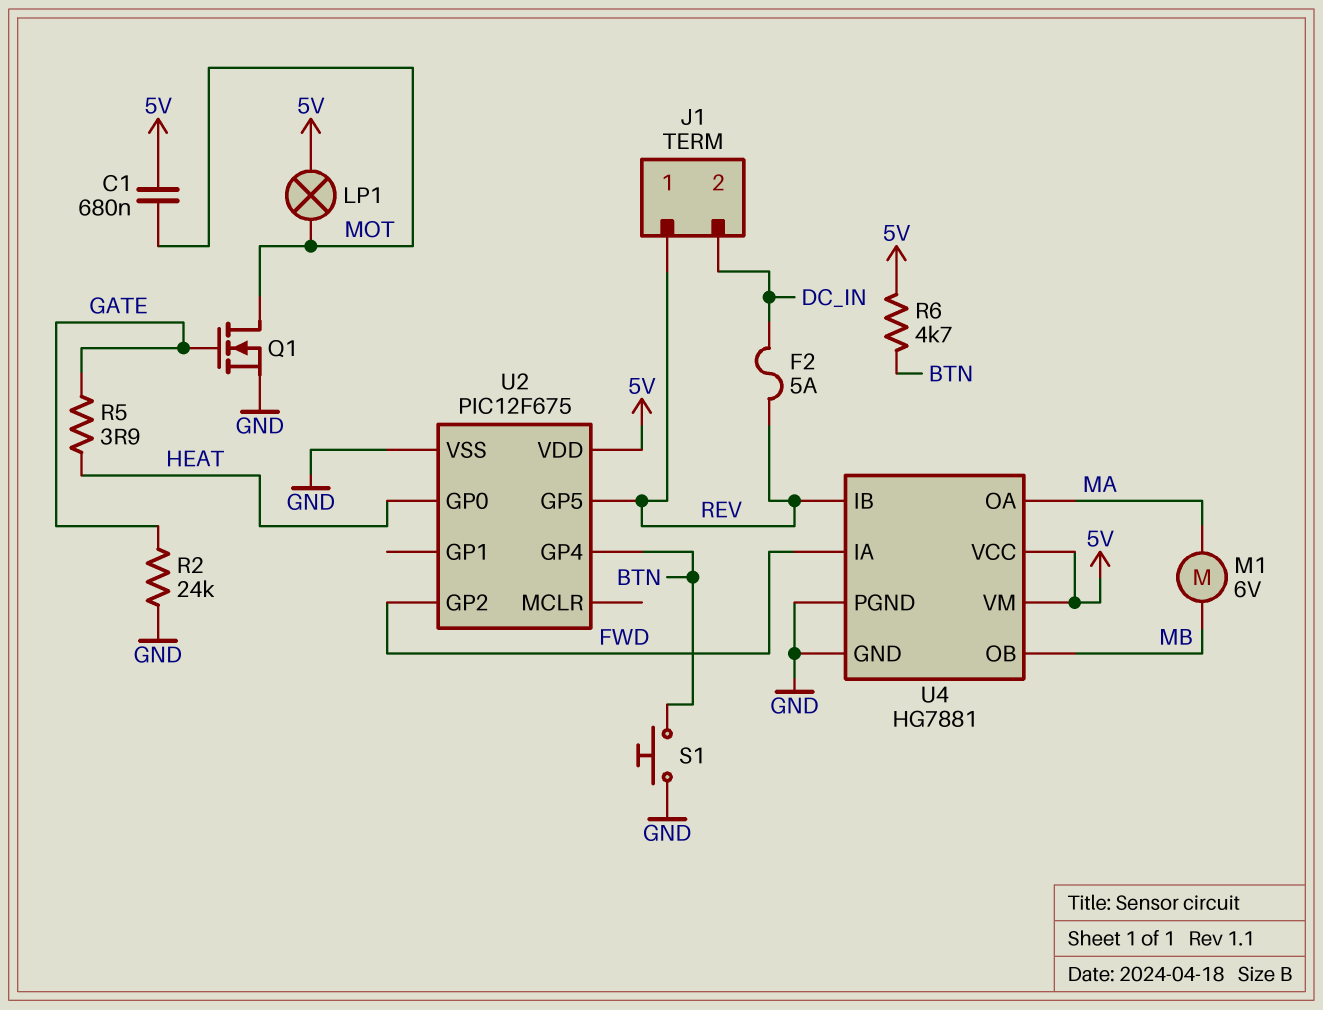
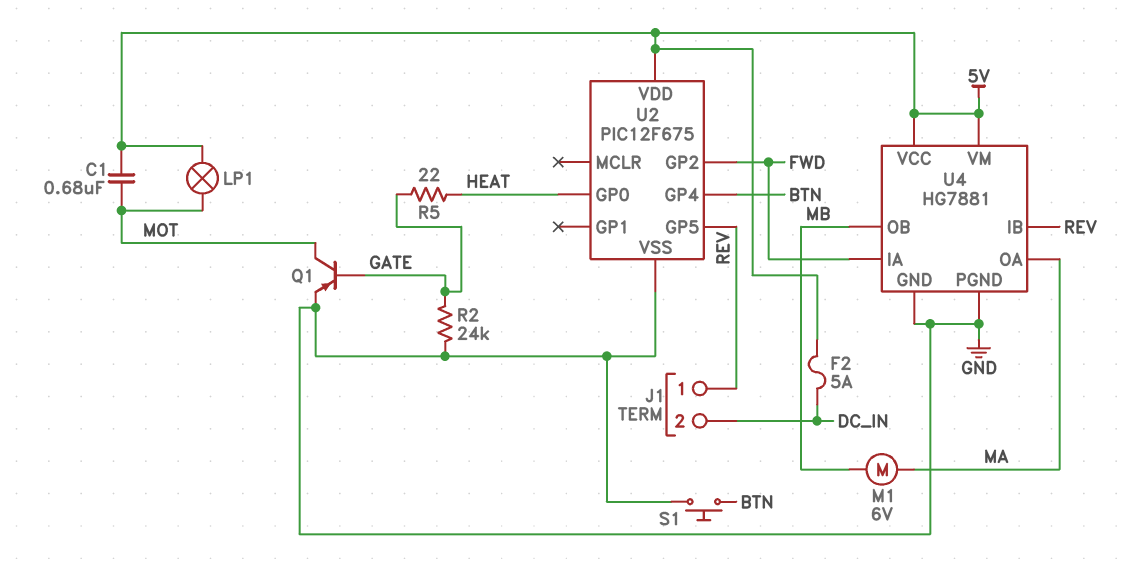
F2: 5A (DC_IN, REV) -> 5A (5V, DC_IN)
Q1: NMOS (G GATE, D MOT, S GND) -> PNP (B GATE, C MOT, E GND)
R5: 3.9 (GATE, HEAT) -> 22 (GATE, HEAT)
R6: 4.7k (5V, BTN) -> none

